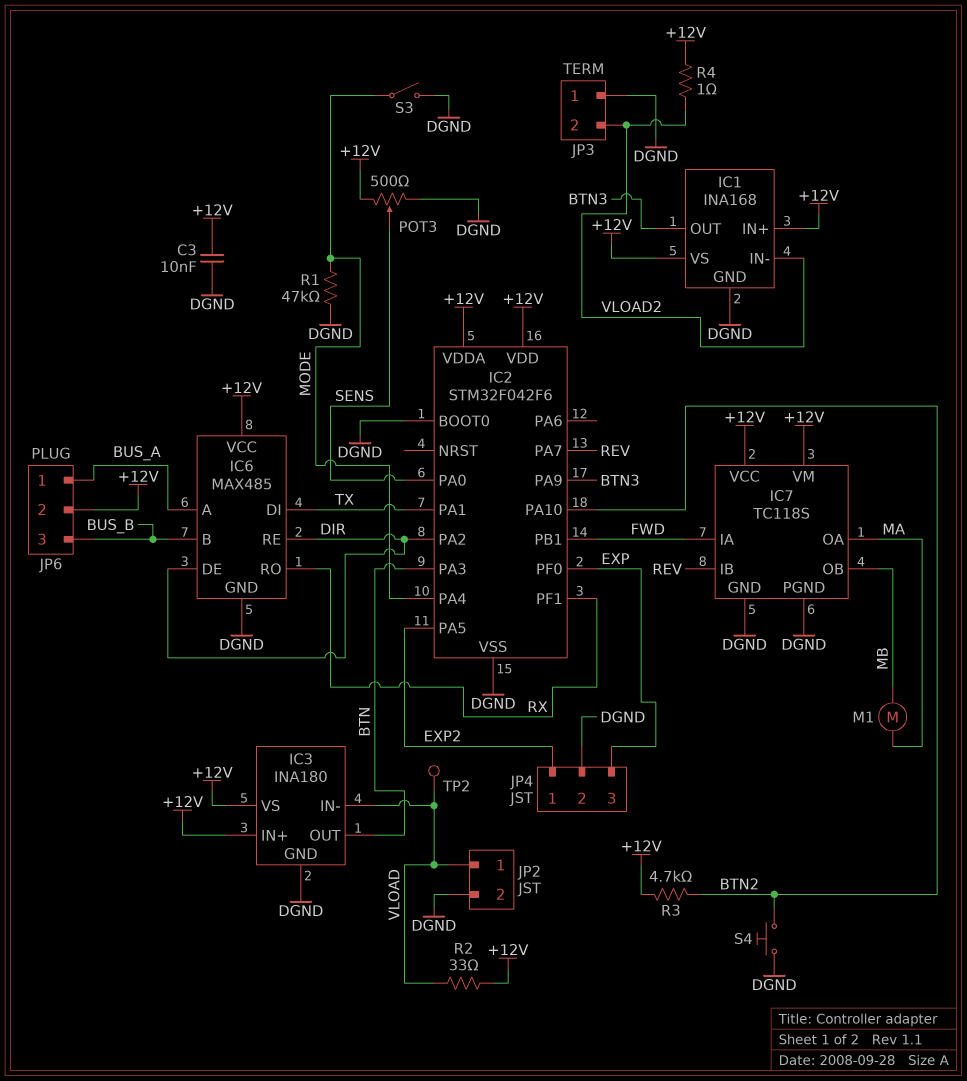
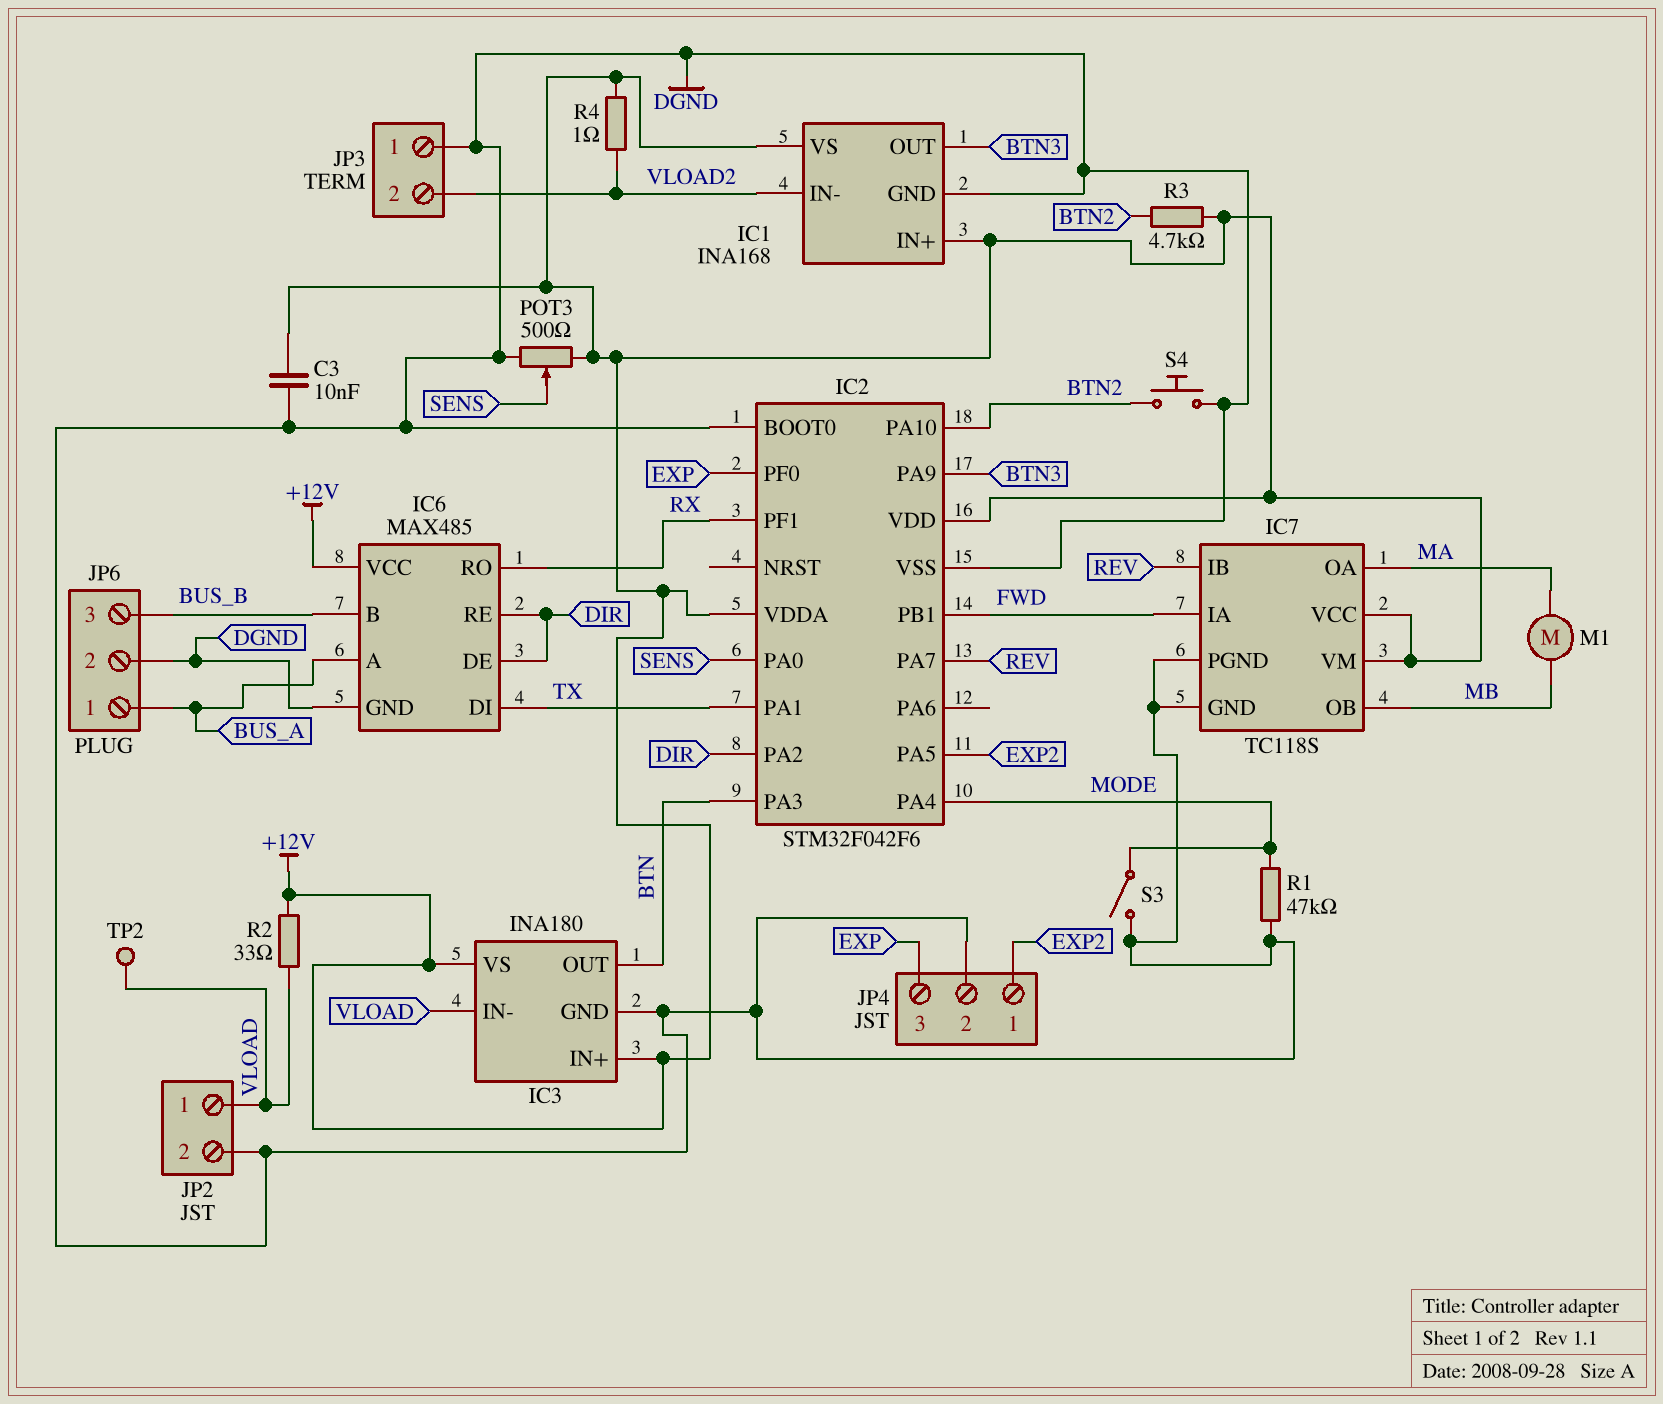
JP6 pin 2: +12V -> DGND

